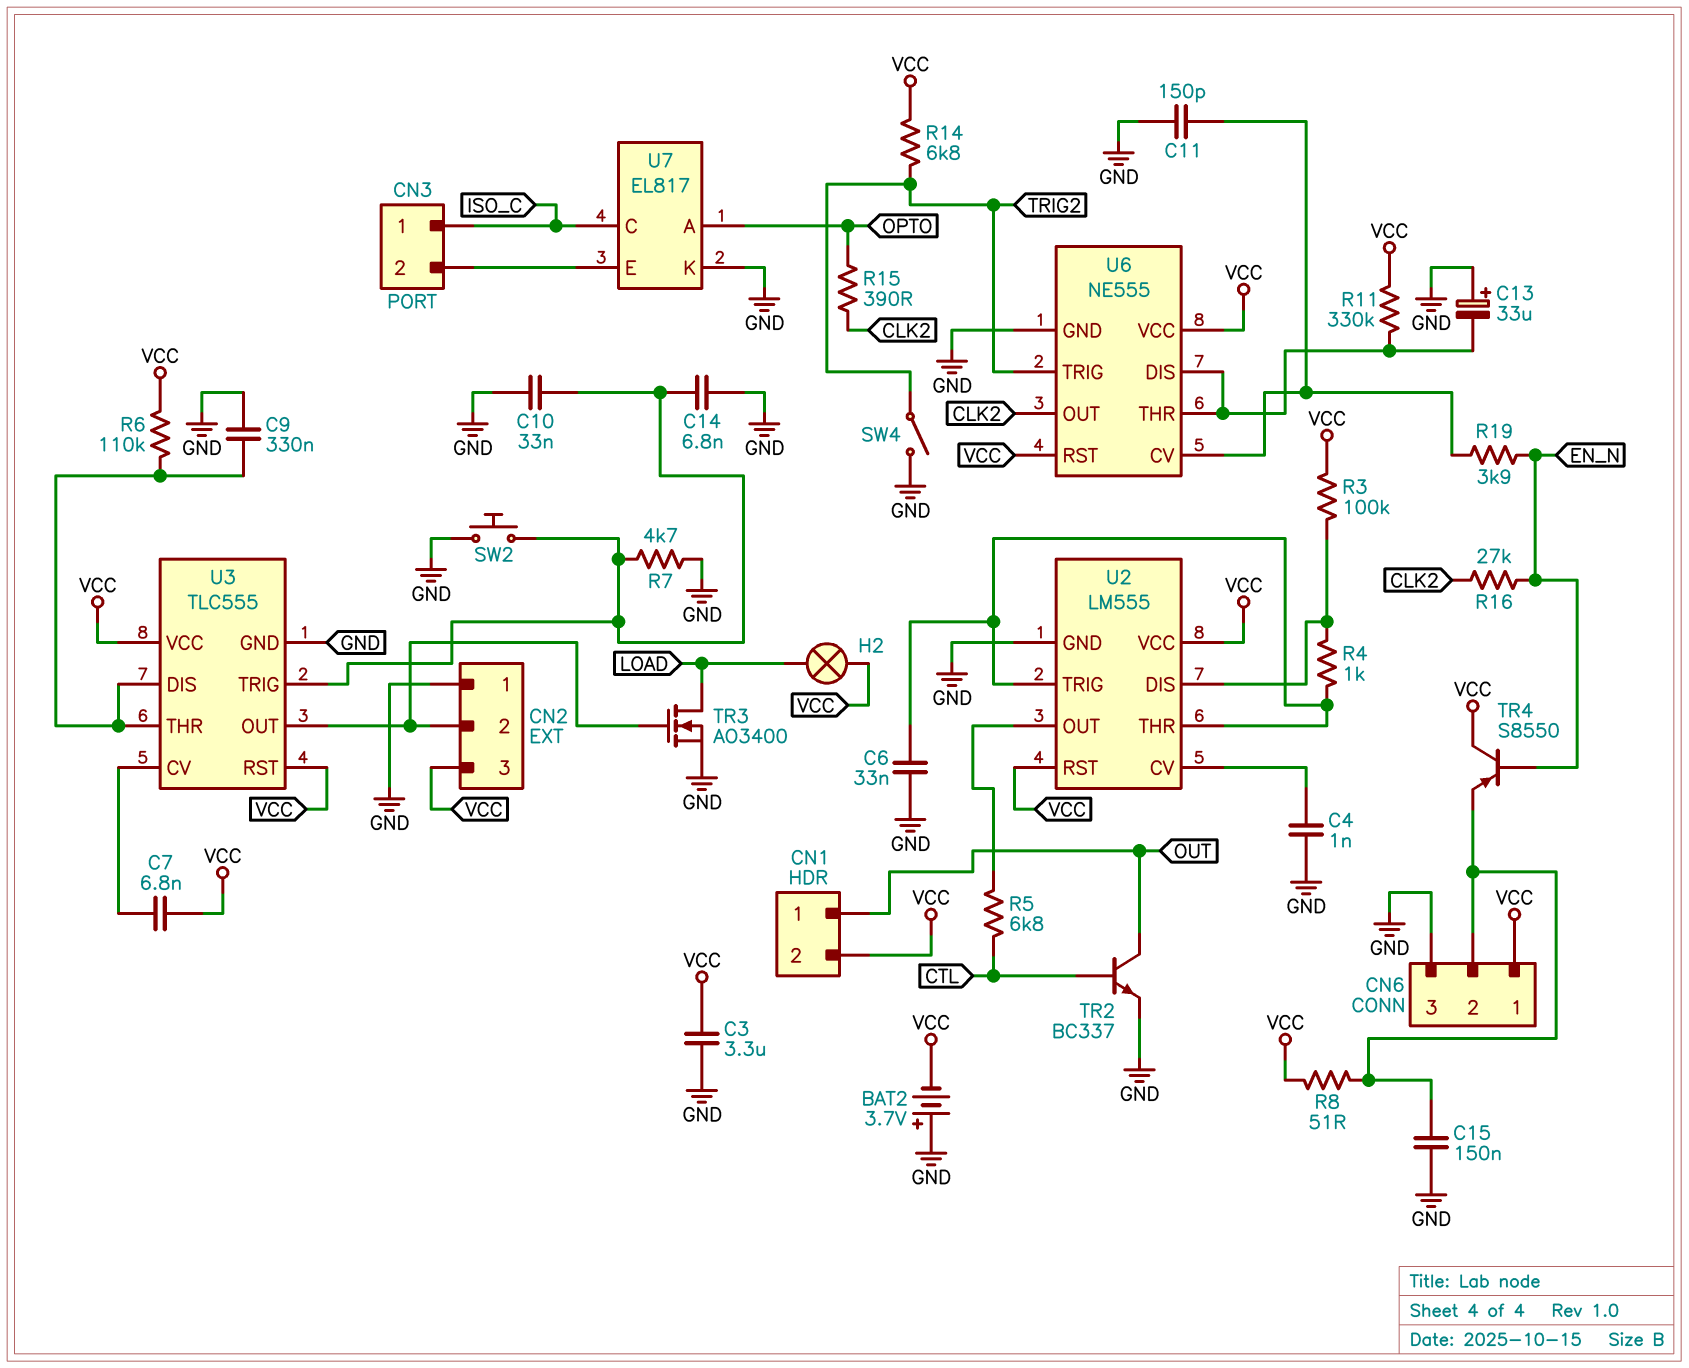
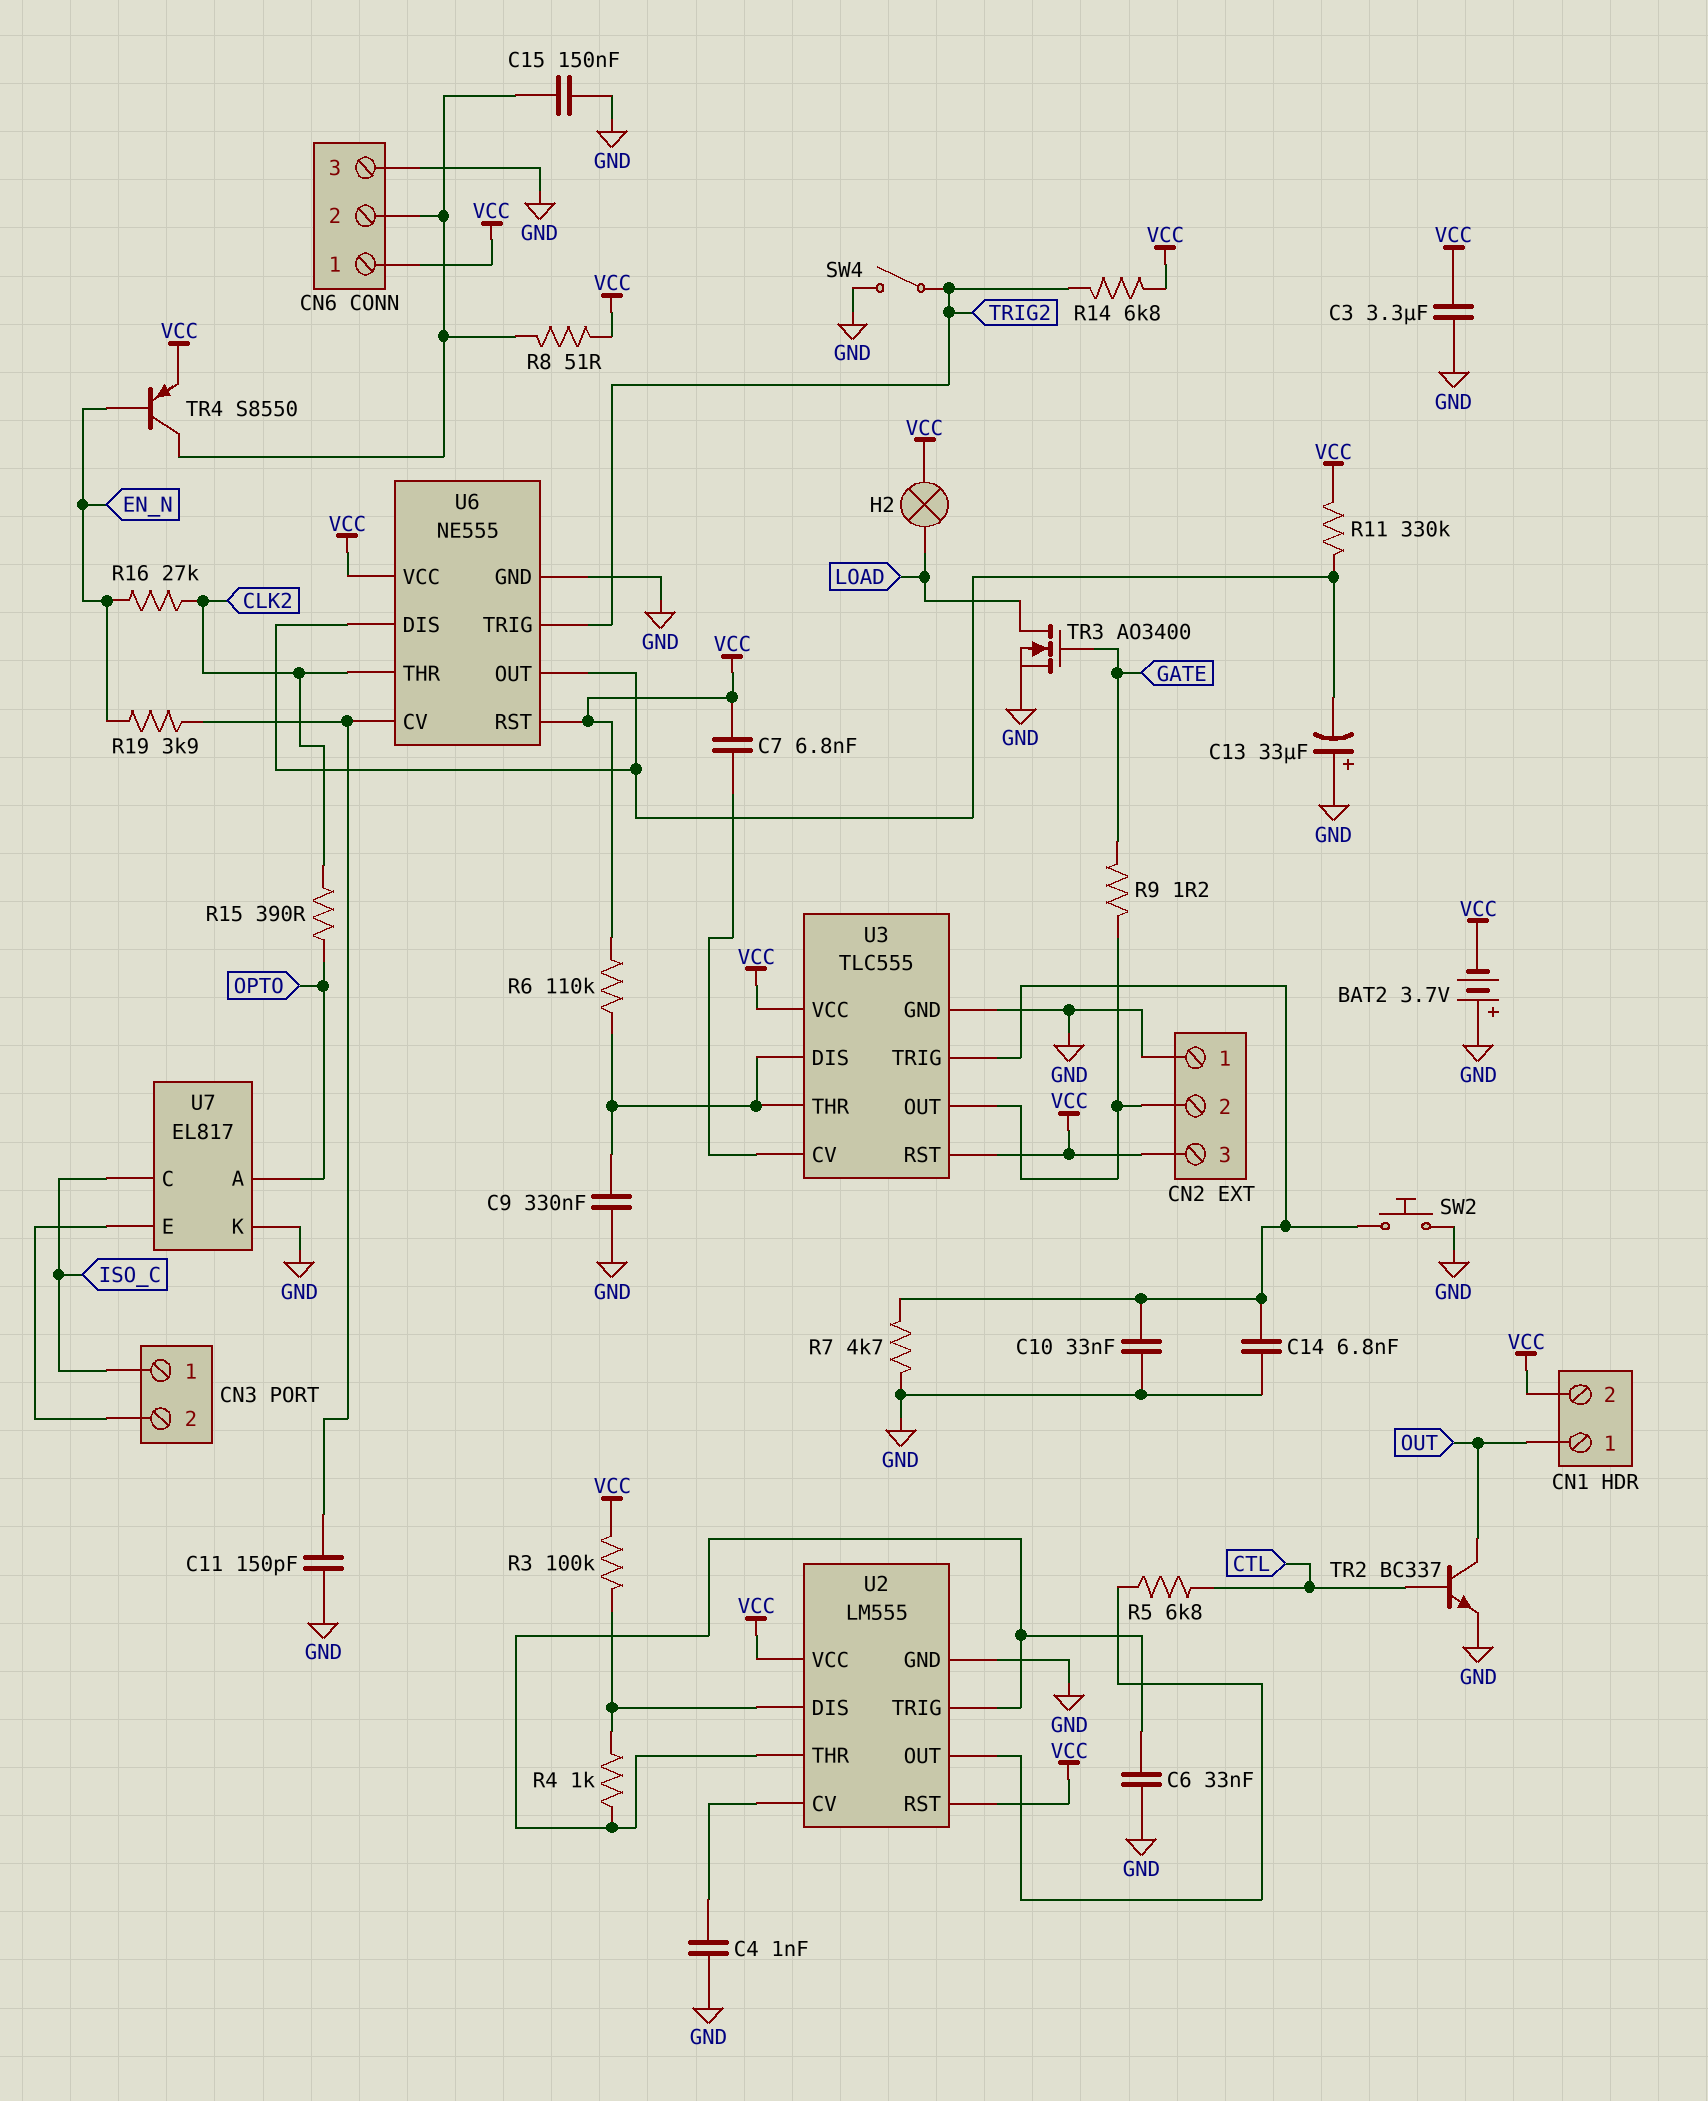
R9: none -> 1.2 (CN2/2, GATE)
TR3: NMOS AO3400 (G CN2/2, D LOAD, S GND) -> NMOS AO3400 (G GATE, D LOAD, S GND)
TR4: PNP S8550 (B EN_N, C VCC, E CN6/2) -> PNP S8550 (B EN_N, C CN6/2, E VCC)
U6 pin OUT: CLK2 -> U6/DIS
U6 pin THR: U6/DIS -> CLK2

